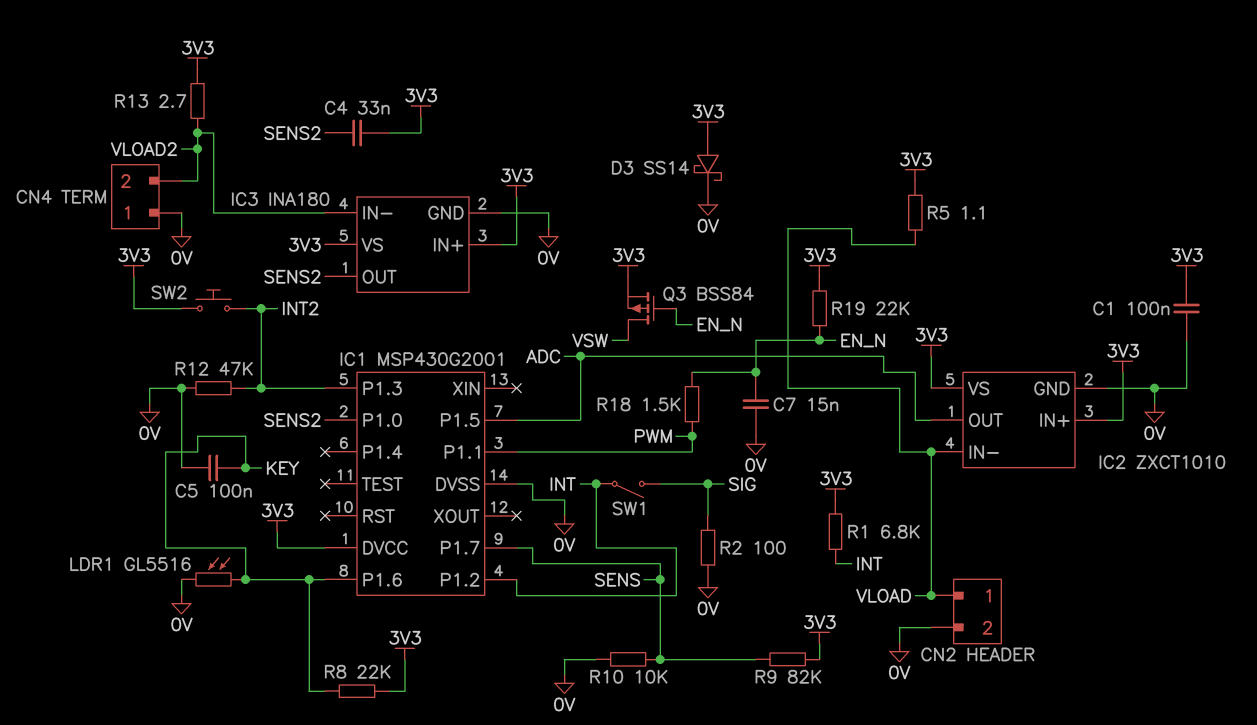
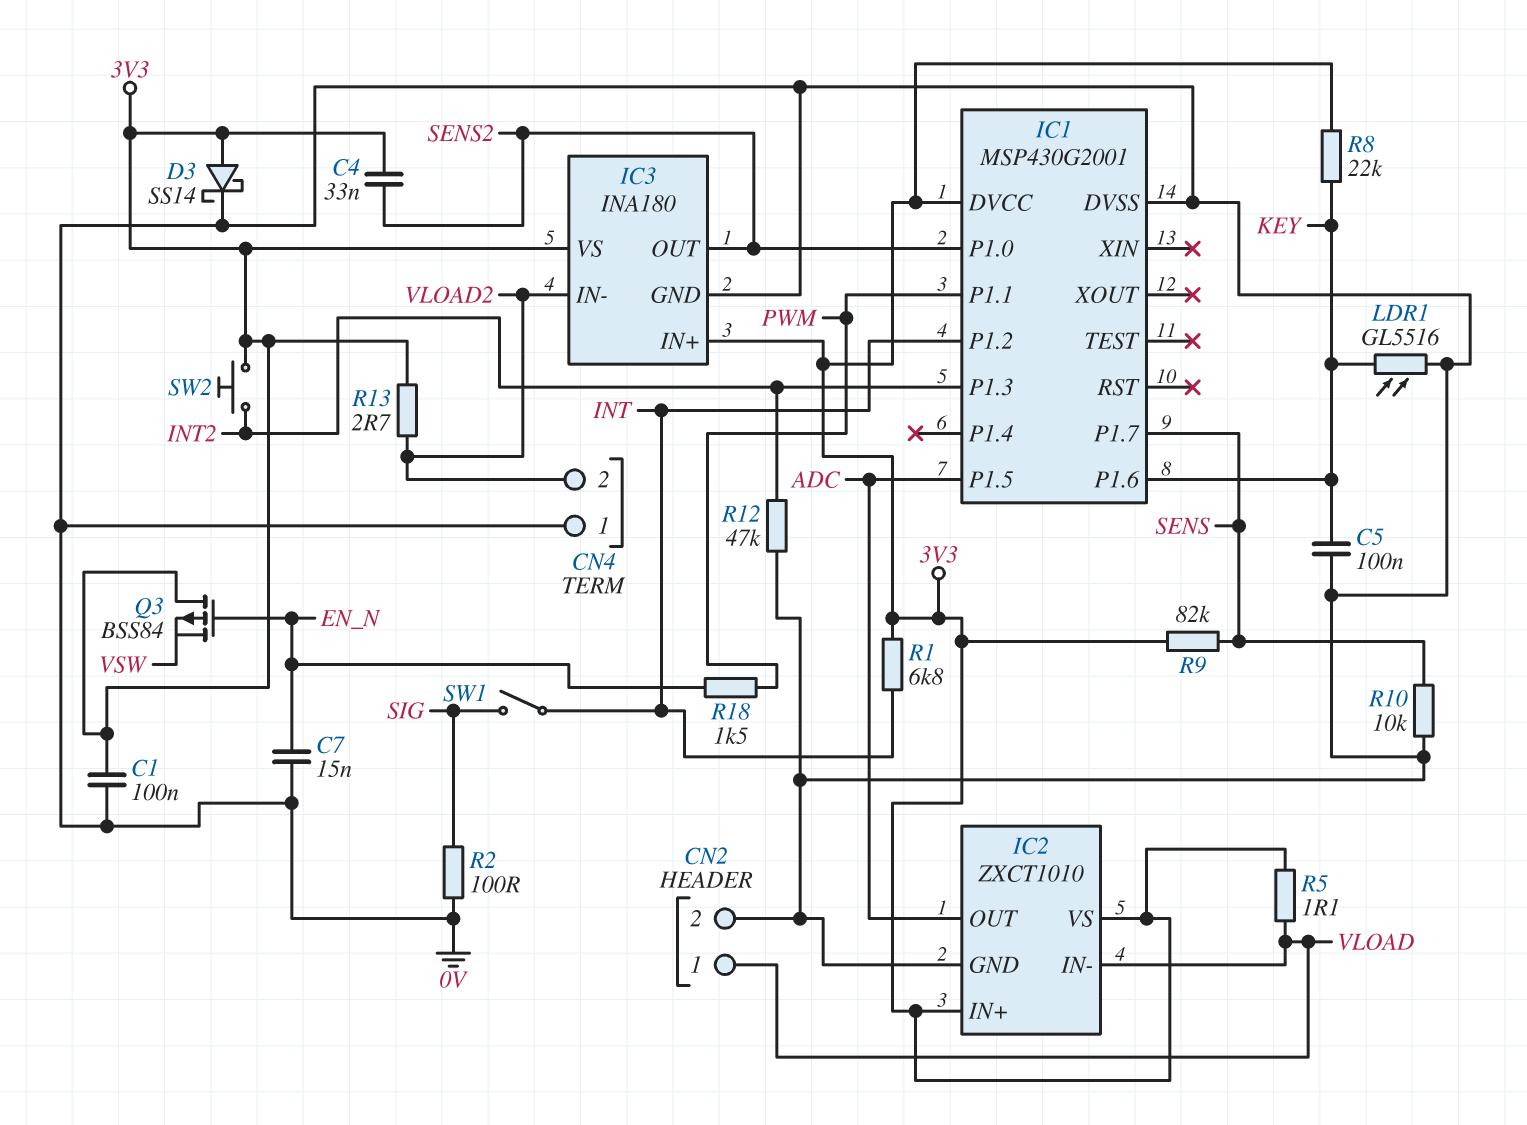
Q3: PMOS BSS84 (G EN_N, D VSW, S 3V3) -> PMOS BSS84 (G EN_N, D 3V3, S VSW)
R19: 22k (3V3, EN_N) -> none

